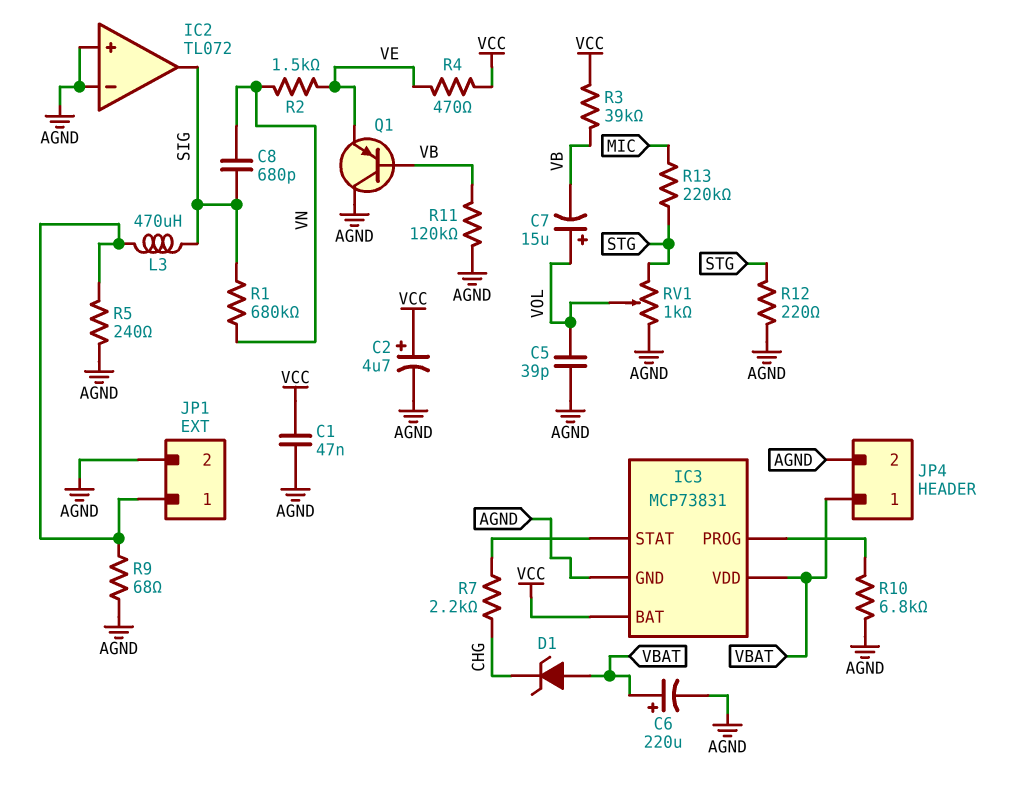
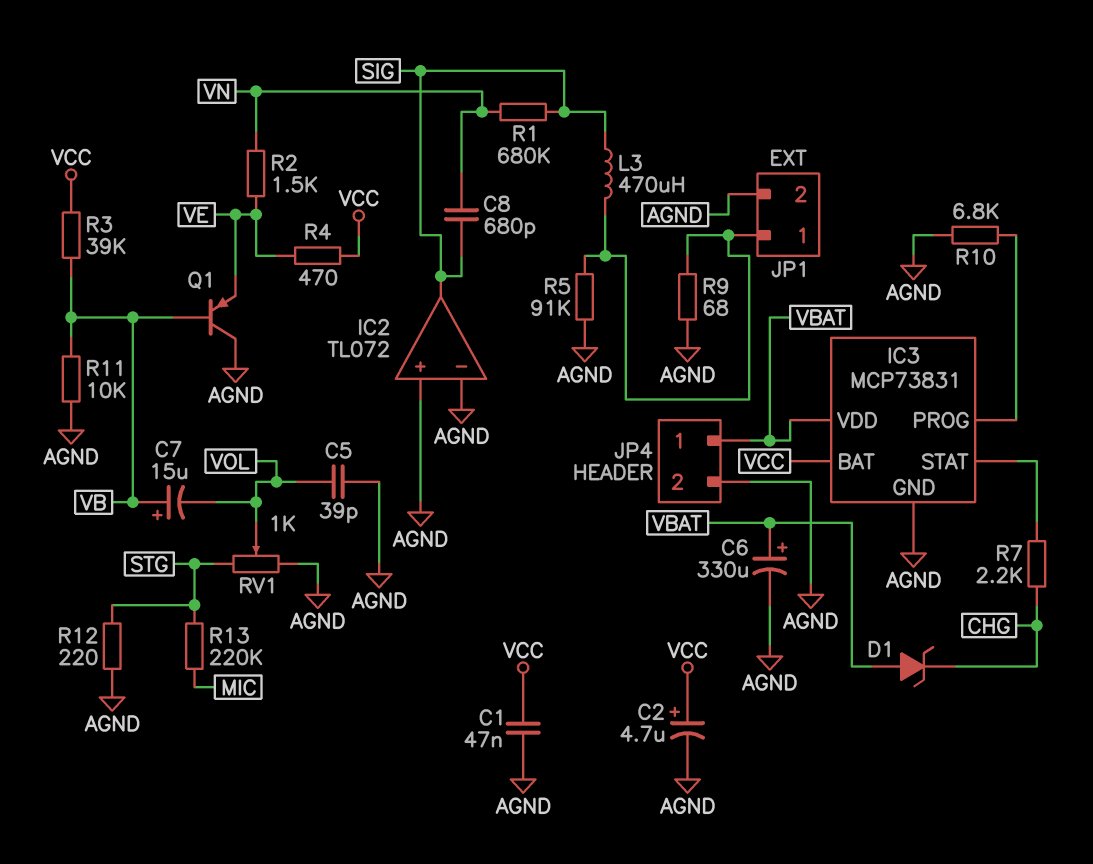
C6: 220uF (plus VBAT, minus AGND) -> 330uF (plus VBAT, minus AGND)
C7: 15uF (plus VOL, minus VB) -> 15uF (plus VB, minus VOL)
R5: 240 (AGND, JP1/1) -> 91k (AGND, JP1/1)
R11: 120k (AGND, VB) -> 10k (AGND, VB)

